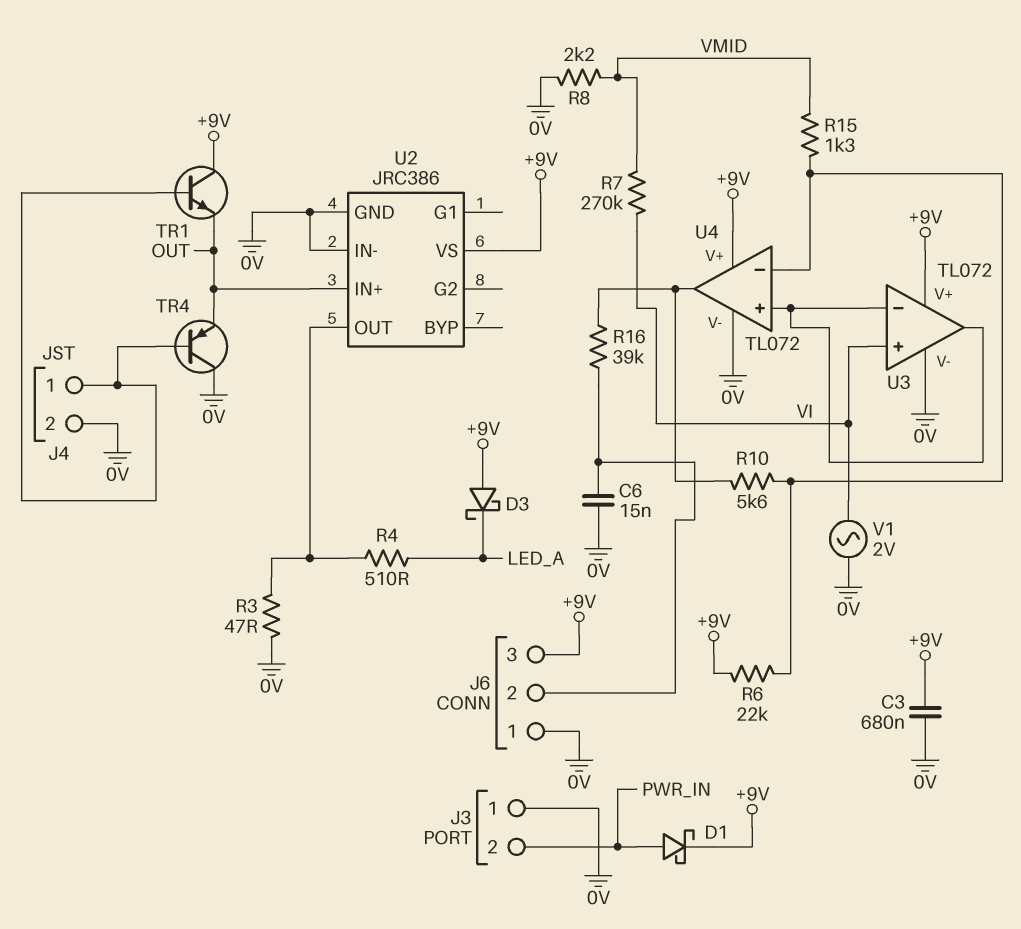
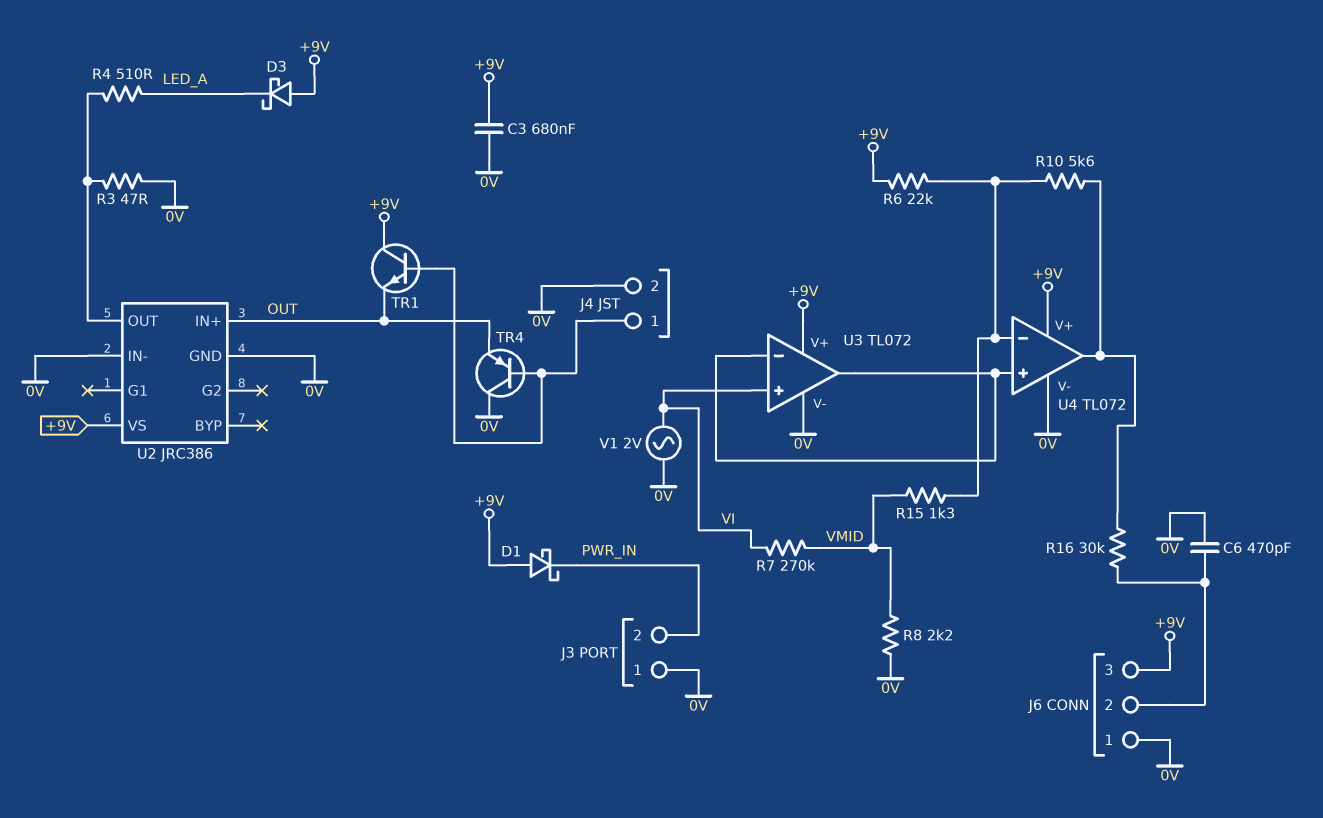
C6: 15nF (0V, J6/2) -> 470pF (0V, J6/2)
D1: schottky (A PWR_IN, K +9V) -> schottky (A +9V, K PWR_IN)
R16: 39k (J6/2, U4/out) -> 30k (J6/2, U4/out)

